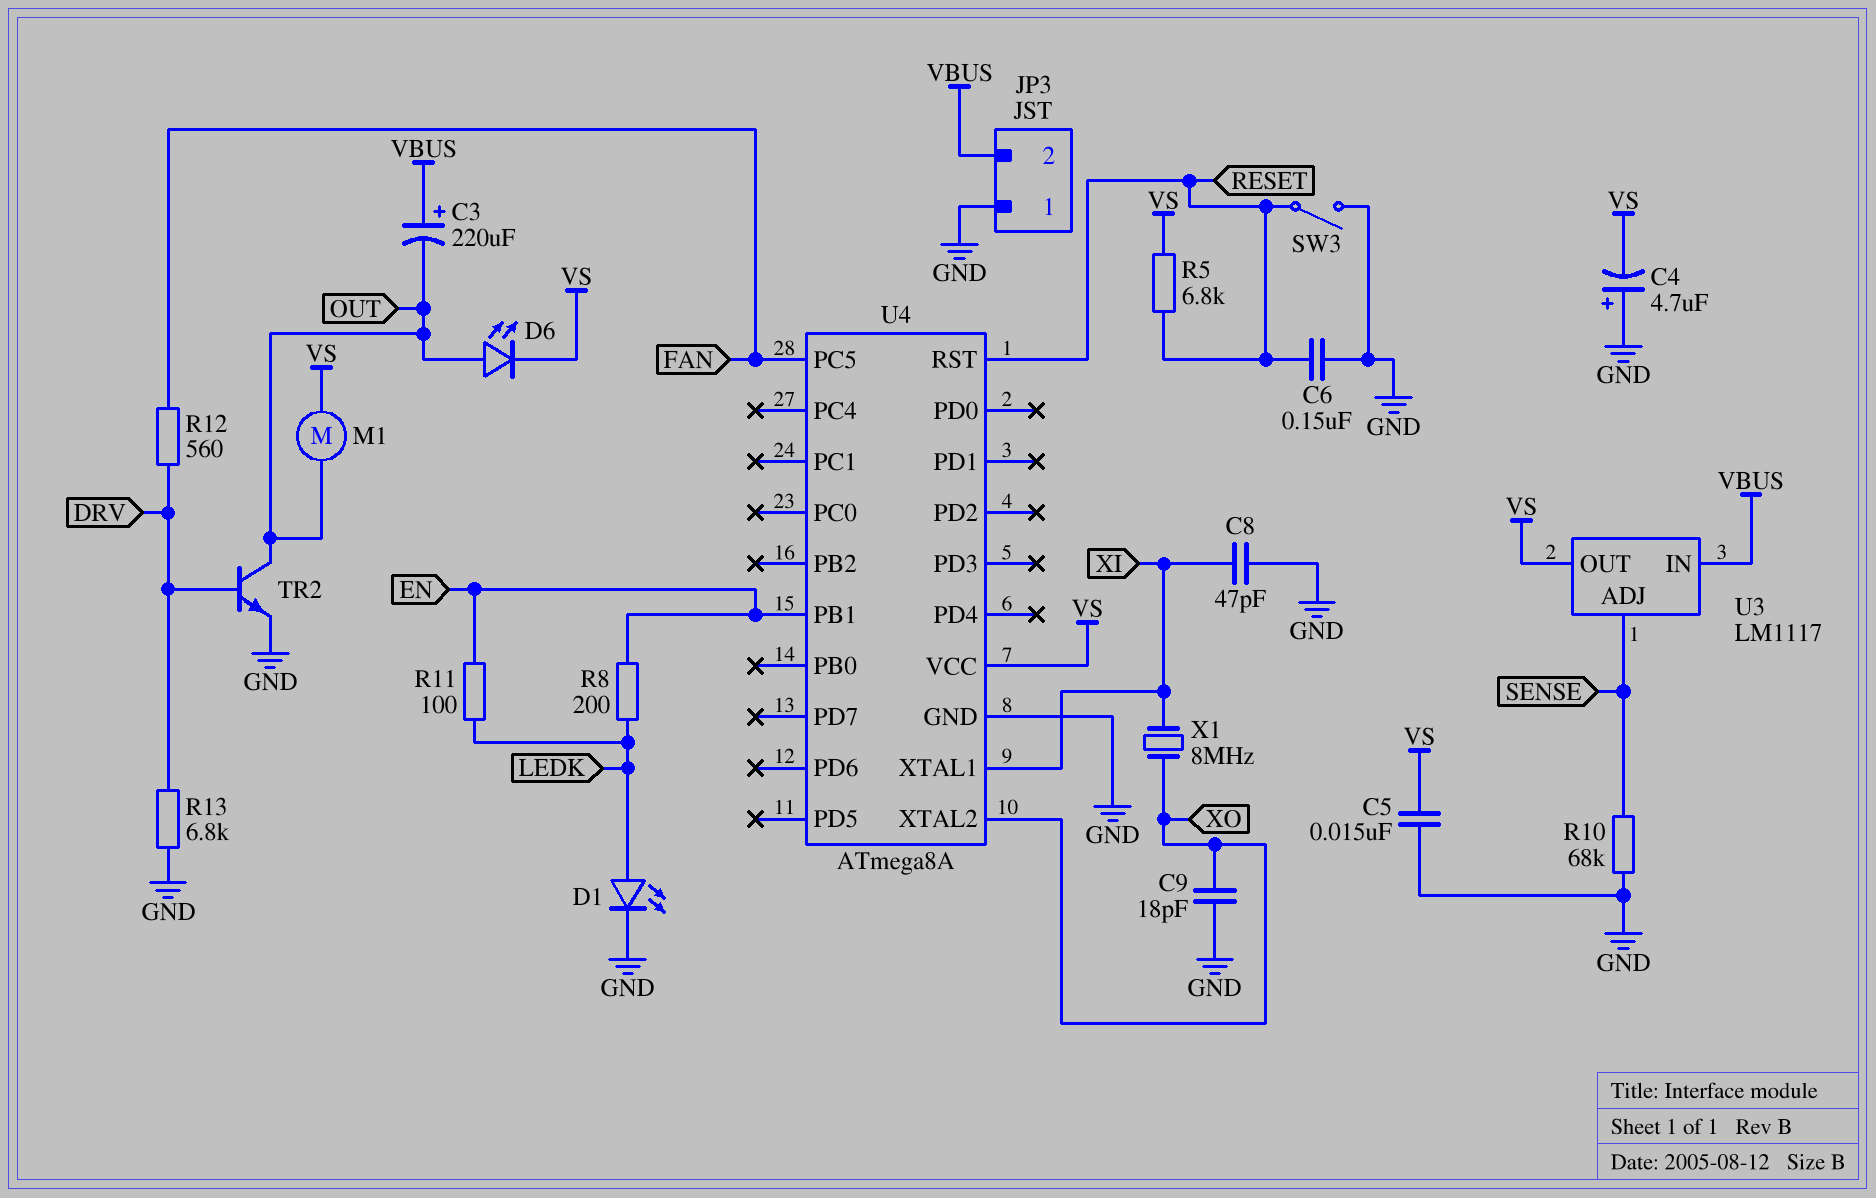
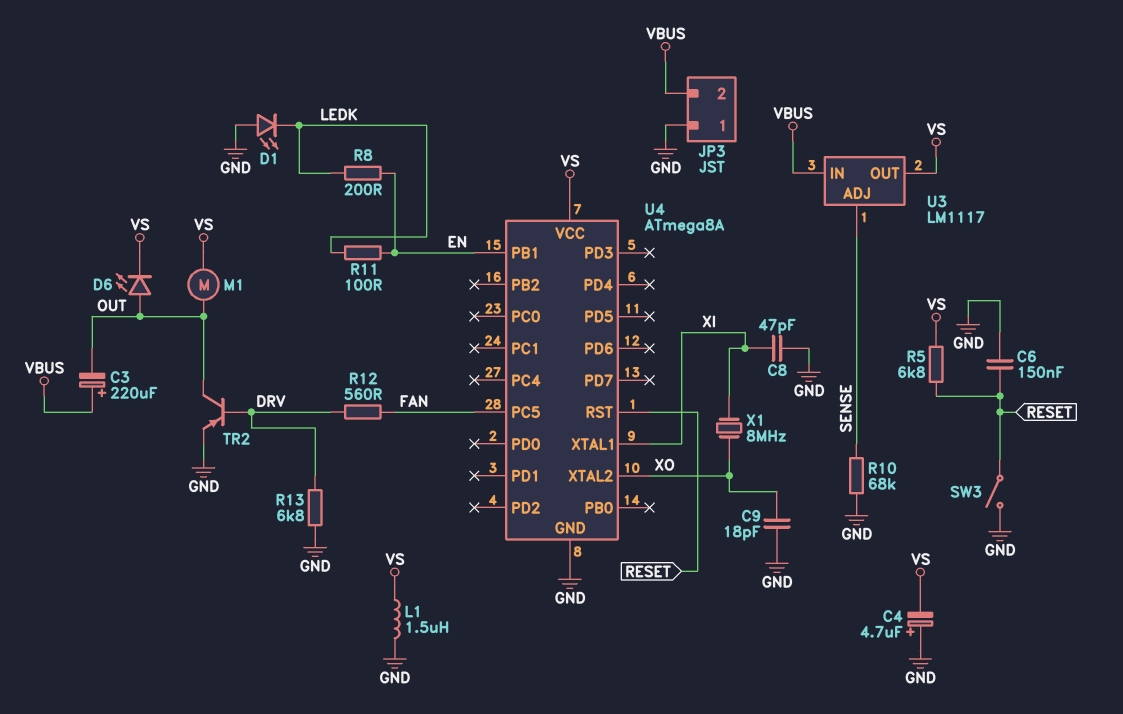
C5: 15nF (GND, VS) -> none
D1: LED (A LEDK, K GND) -> LED (A GND, K LEDK)
L1: none -> 1.5uH (GND, VS)
TR2: NPN (B DRV, C OUT, E GND) -> PNP (B DRV, C OUT, E GND)

